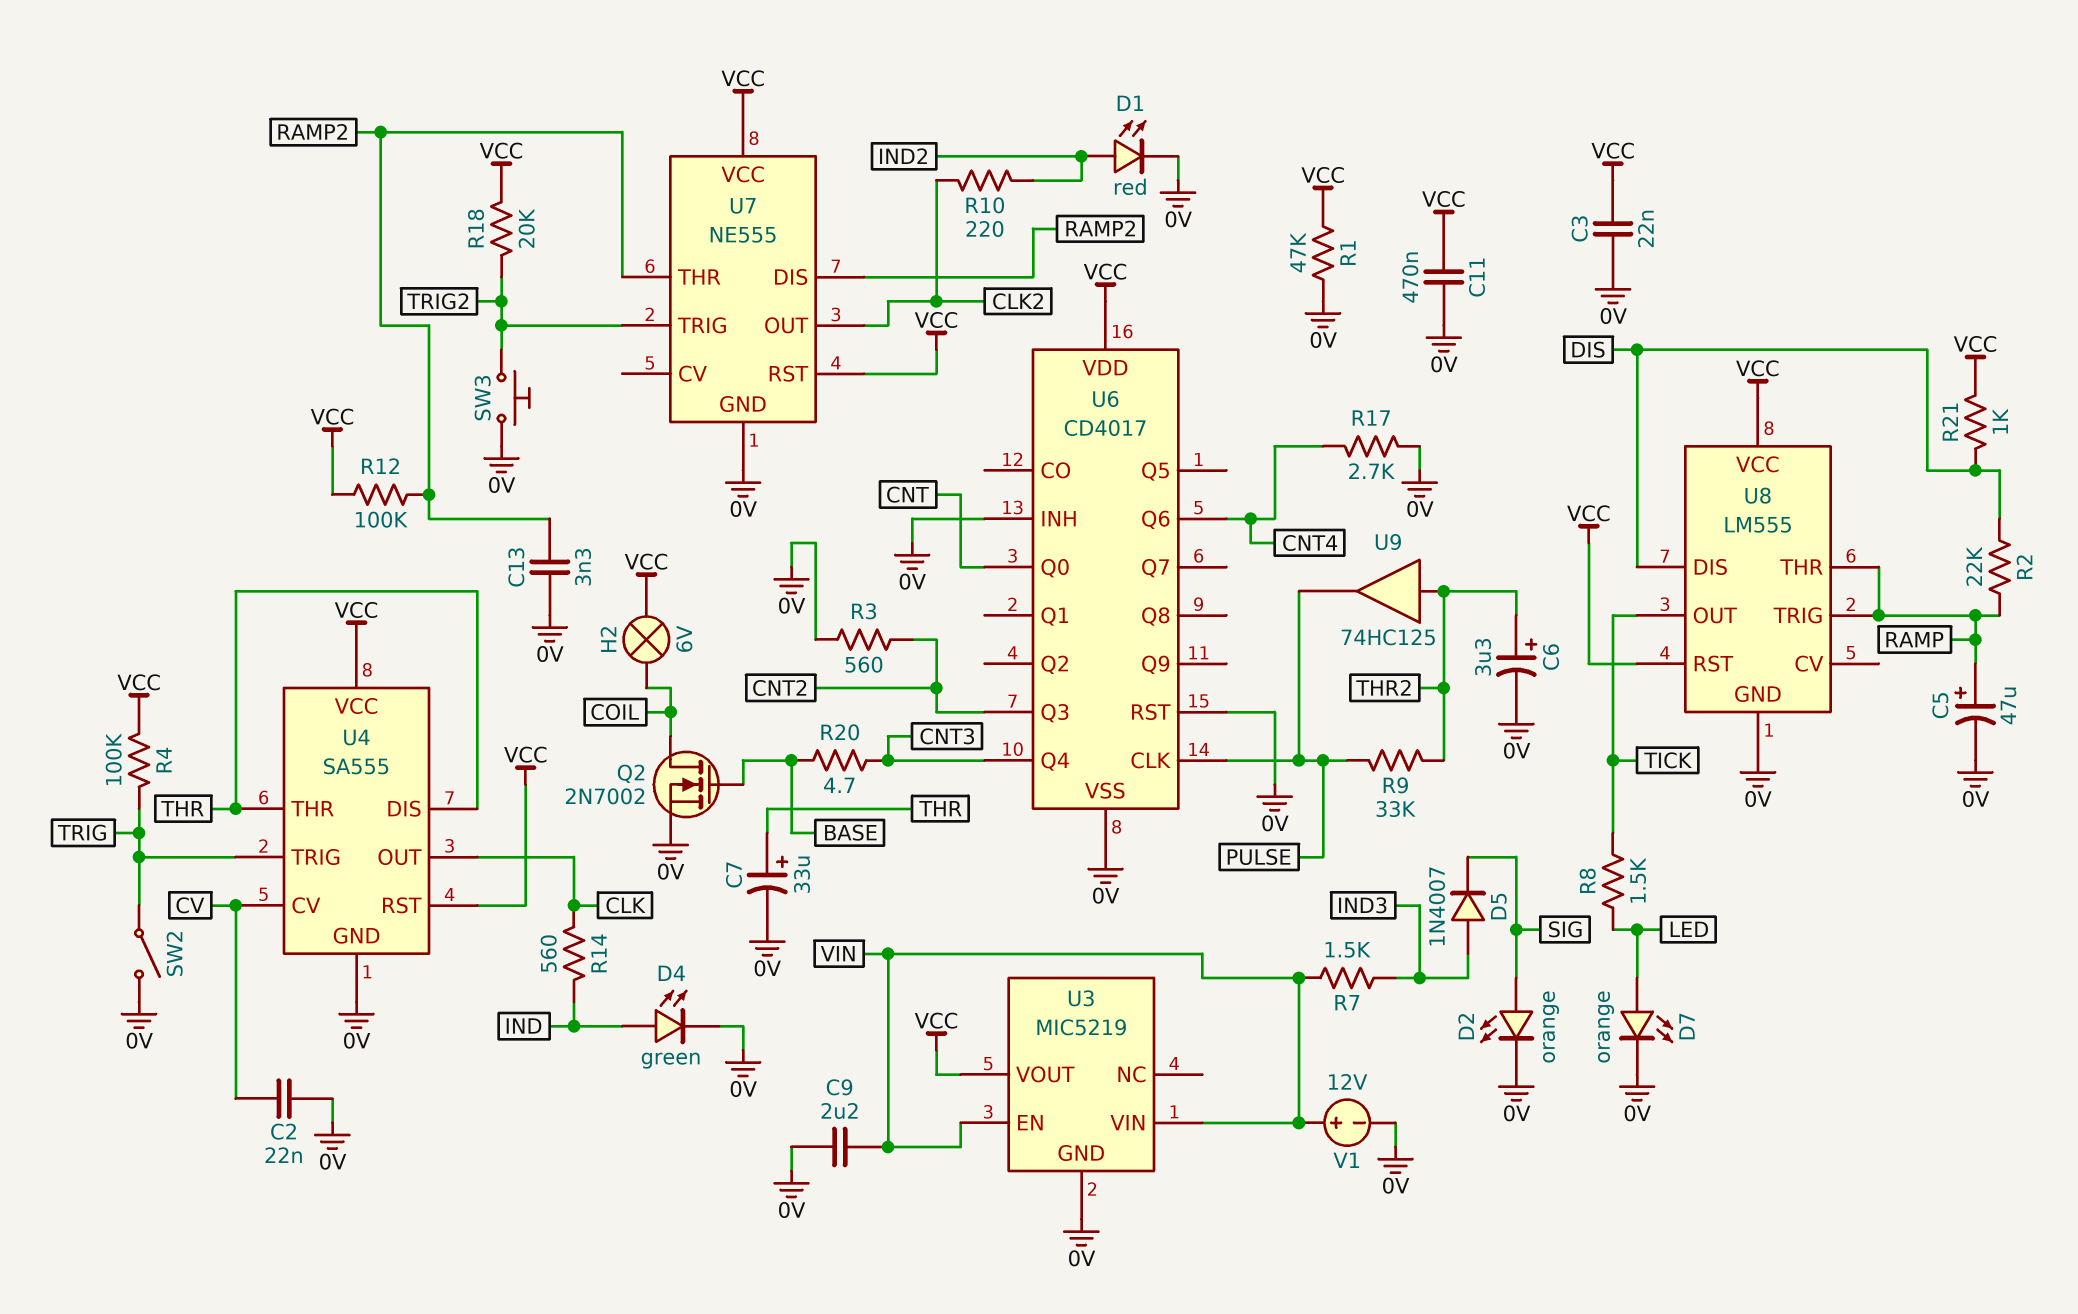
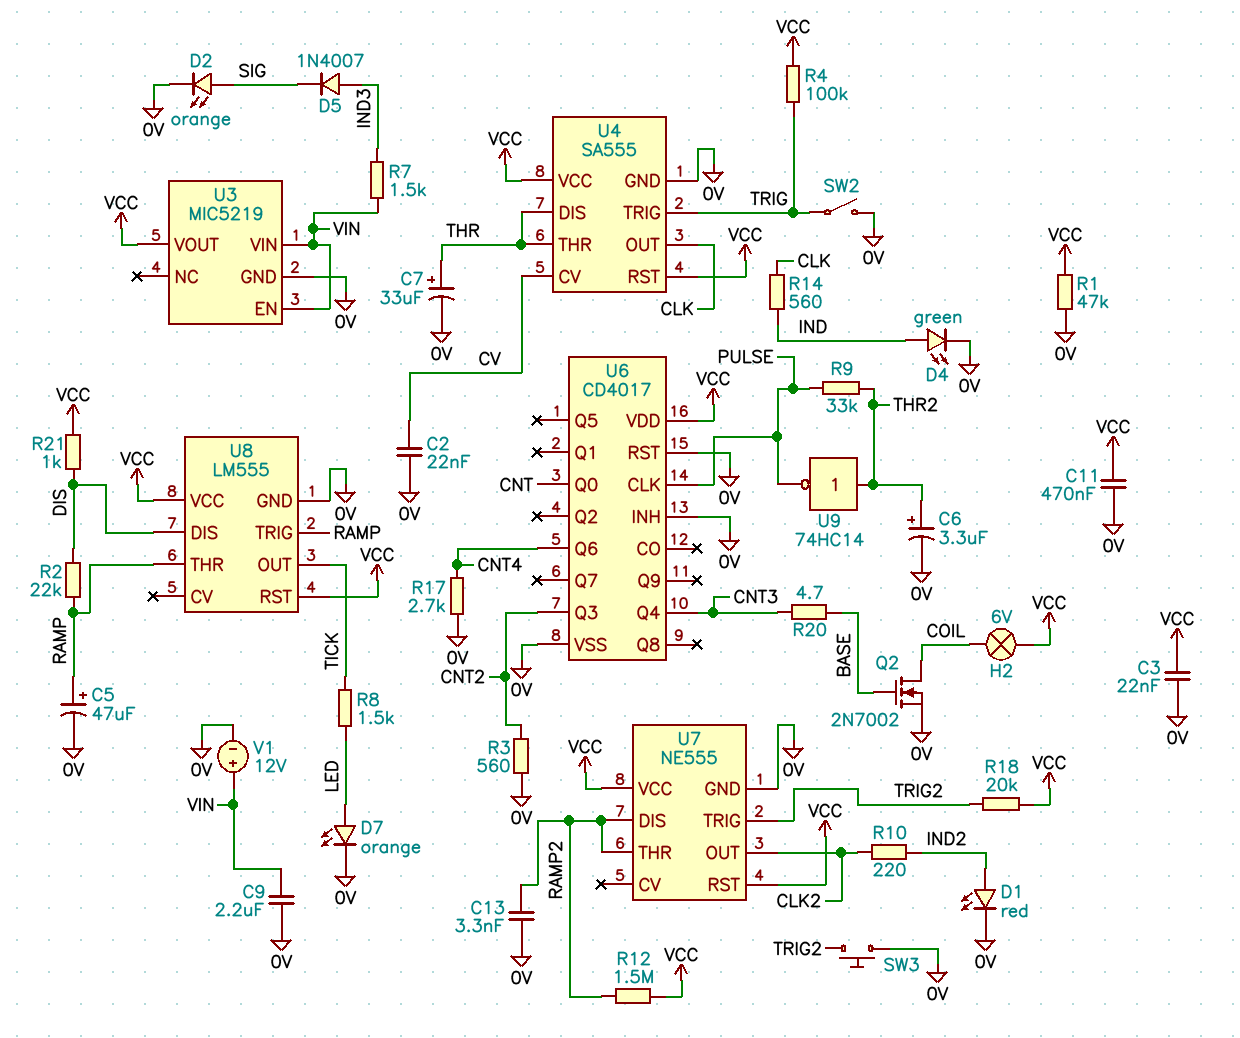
R12: 100k (RAMP2, VCC) -> 1.5M (RAMP2, VCC)
U9: buffer 74HC125 (in THR2, out PULSE) -> NOT 74HC14 (in THR2, out PULSE)

